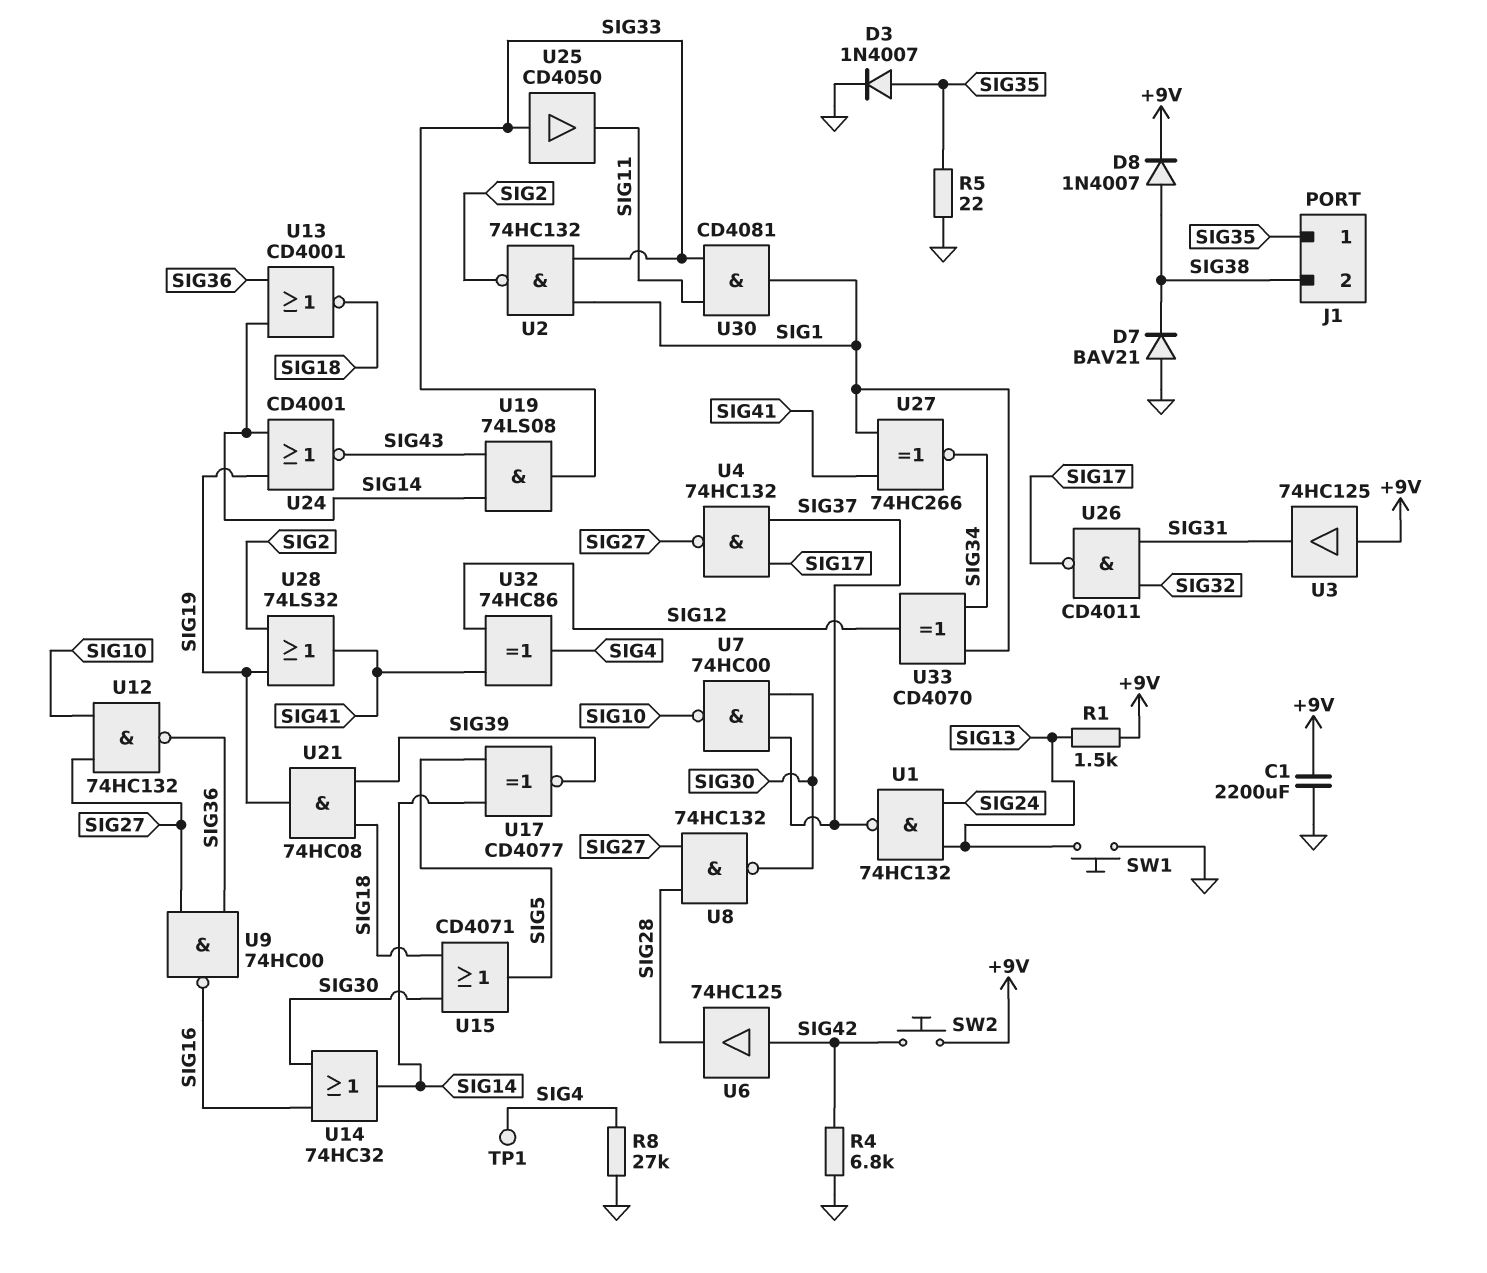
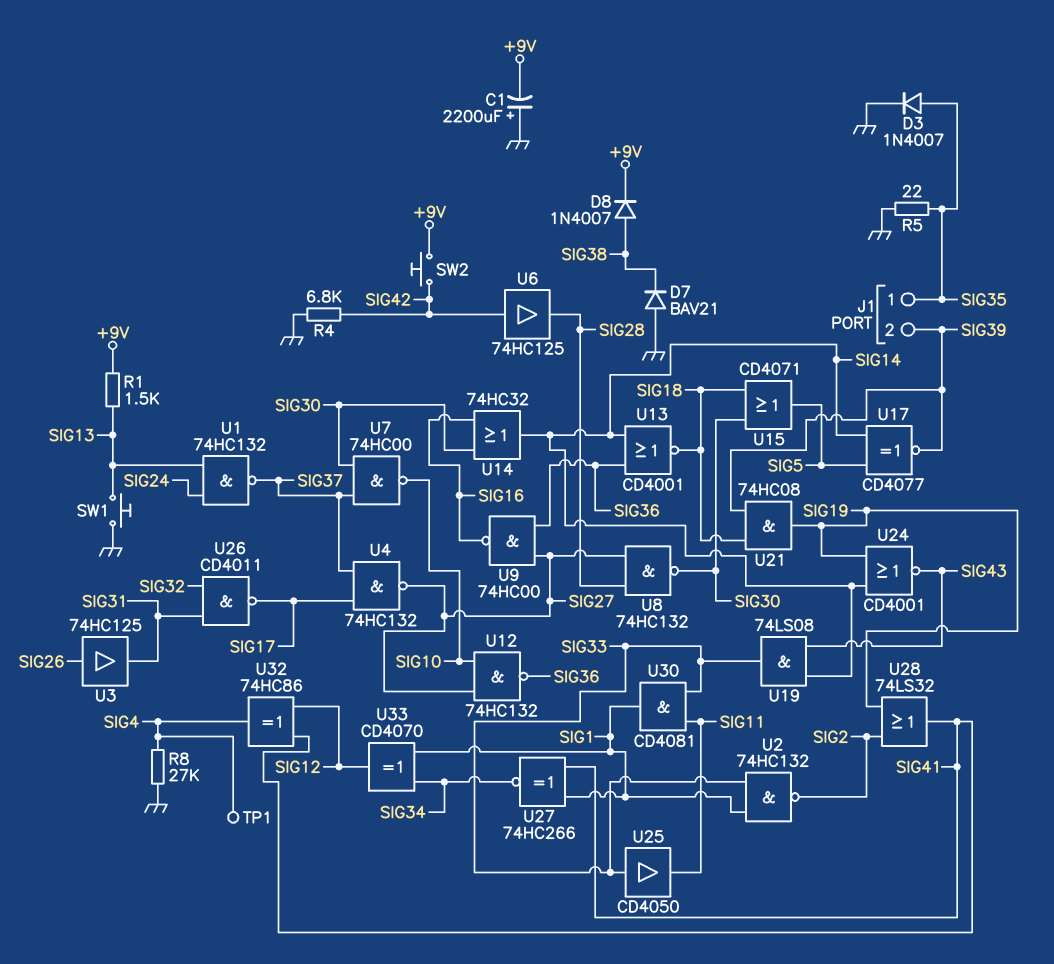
C1: 2200uF (+9V, GND) -> 2200uF (plus GND, minus +9V)
J1 pin 2: SIG38 -> SIG39
U3: buffer 74HC125 (in +9V, out SIG31) -> buffer 74HC125 (in SIG26, out SIG31)

